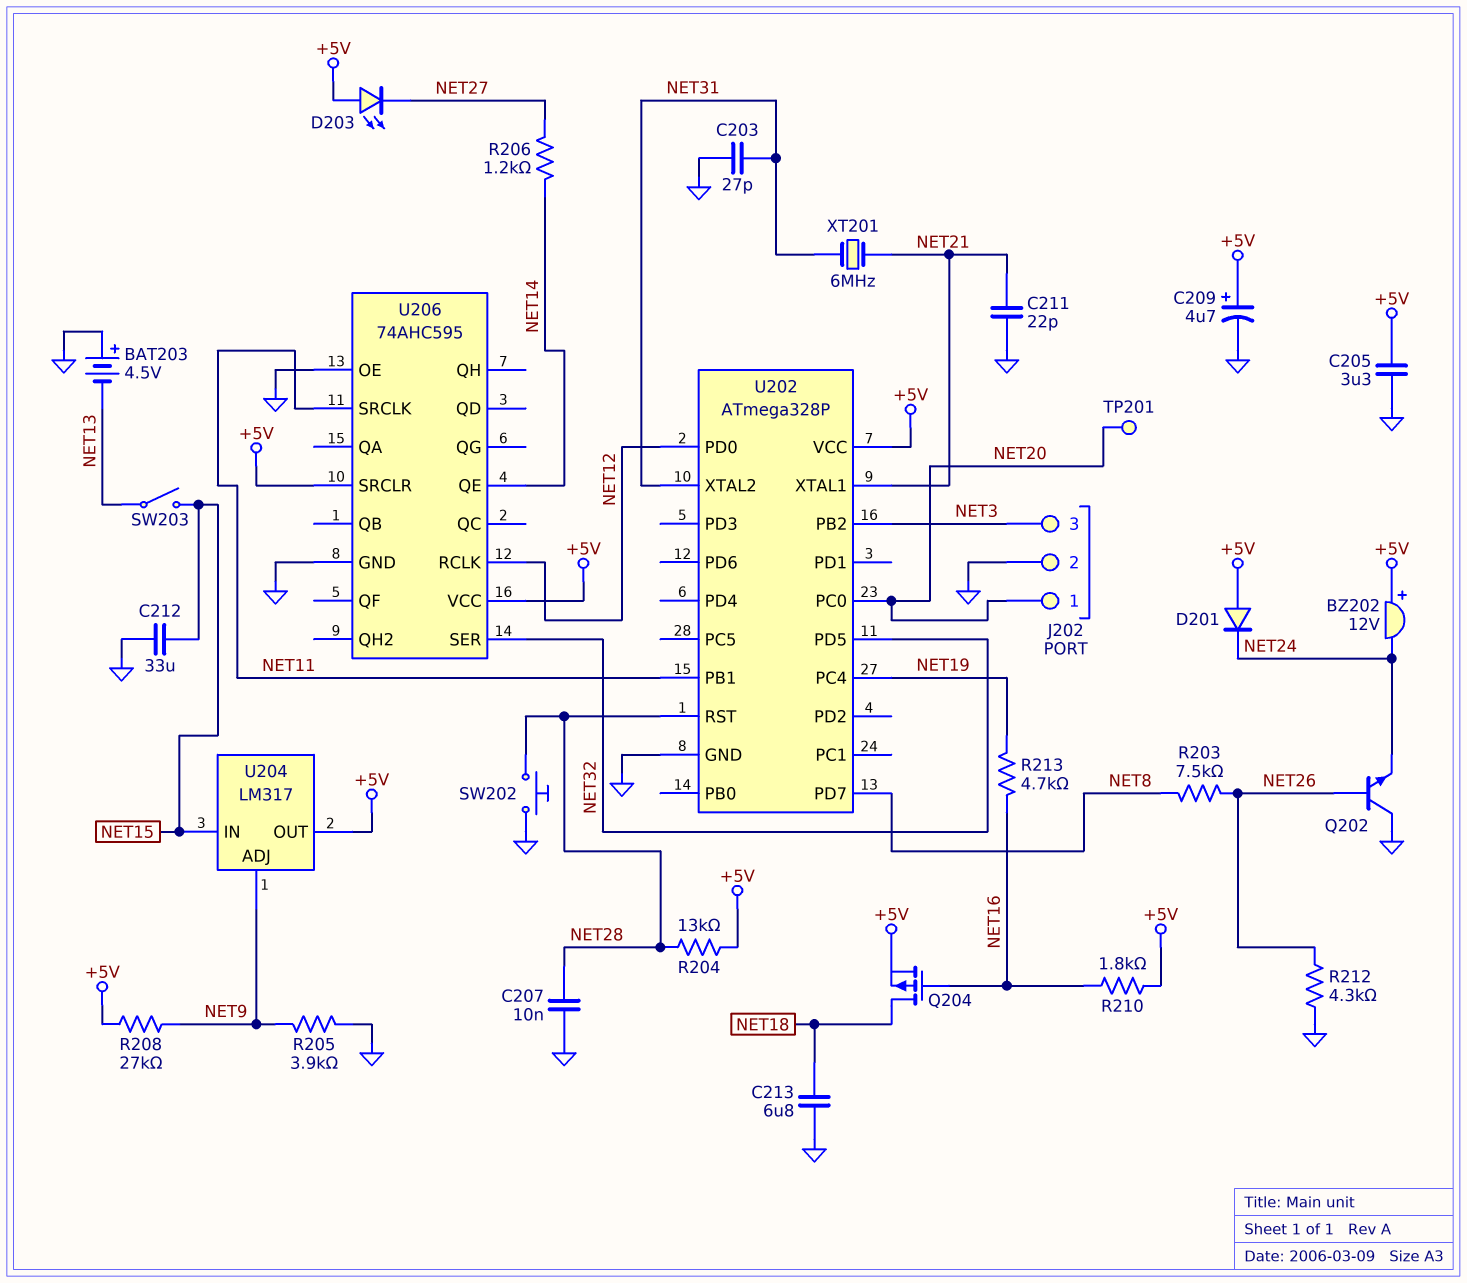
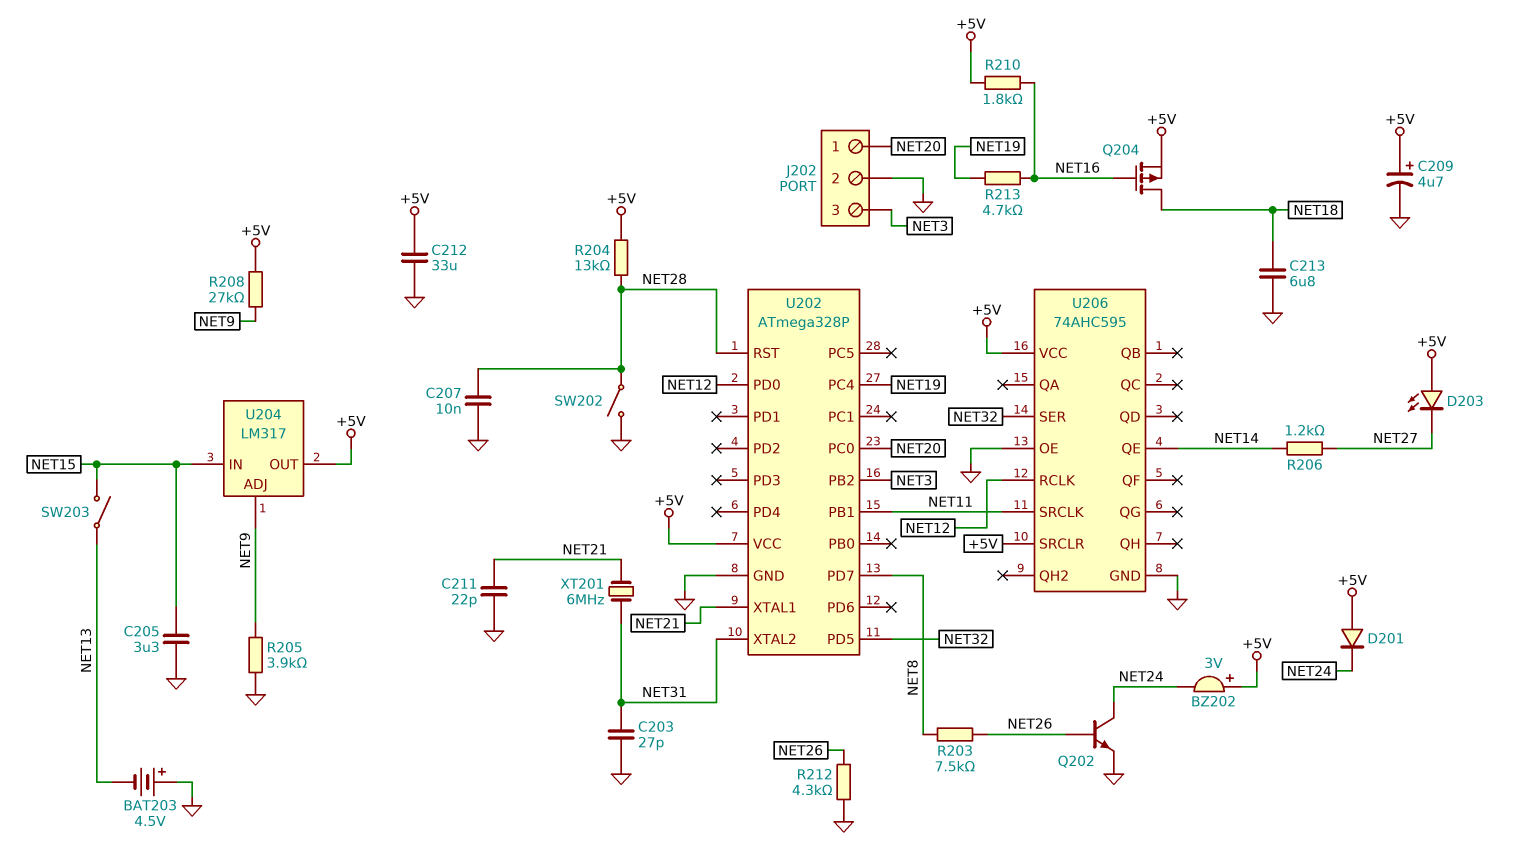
BZ202: buzzer 12V (plus +5V, minus NET24) -> buzzer 3V (plus +5V, minus NET24)
C205: 3.3uF (+5V, GND) -> 3.3uF (GND, NET15)
C212: 33uF (GND, NET15) -> 33uF (+5V, GND)
Q202: NPN (B NET26, C GND, E NET24) -> NPN (B NET26, C NET24, E GND)
SW202: button (GND, NET28) -> switch (GND, NET28)
TP201: test point (NET20) -> none

